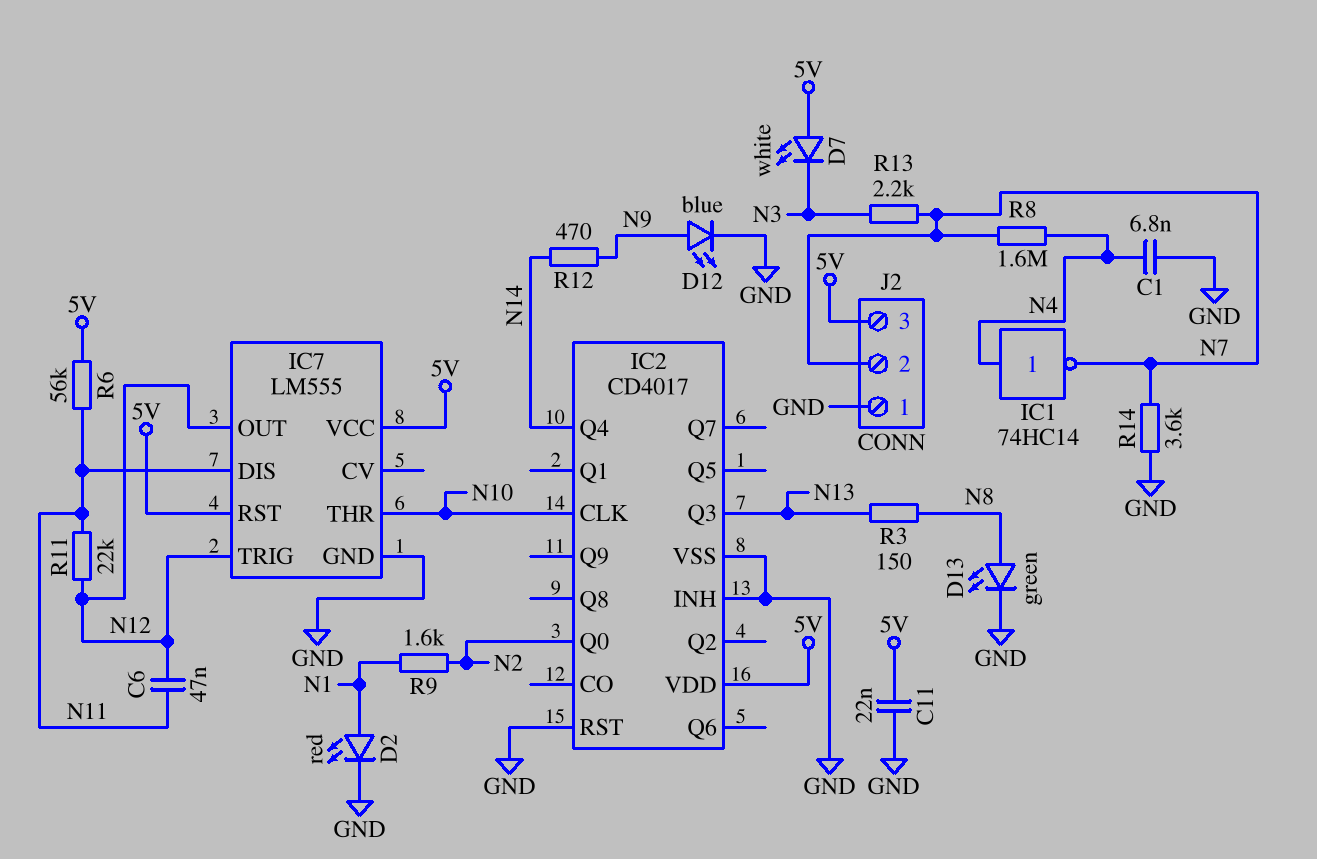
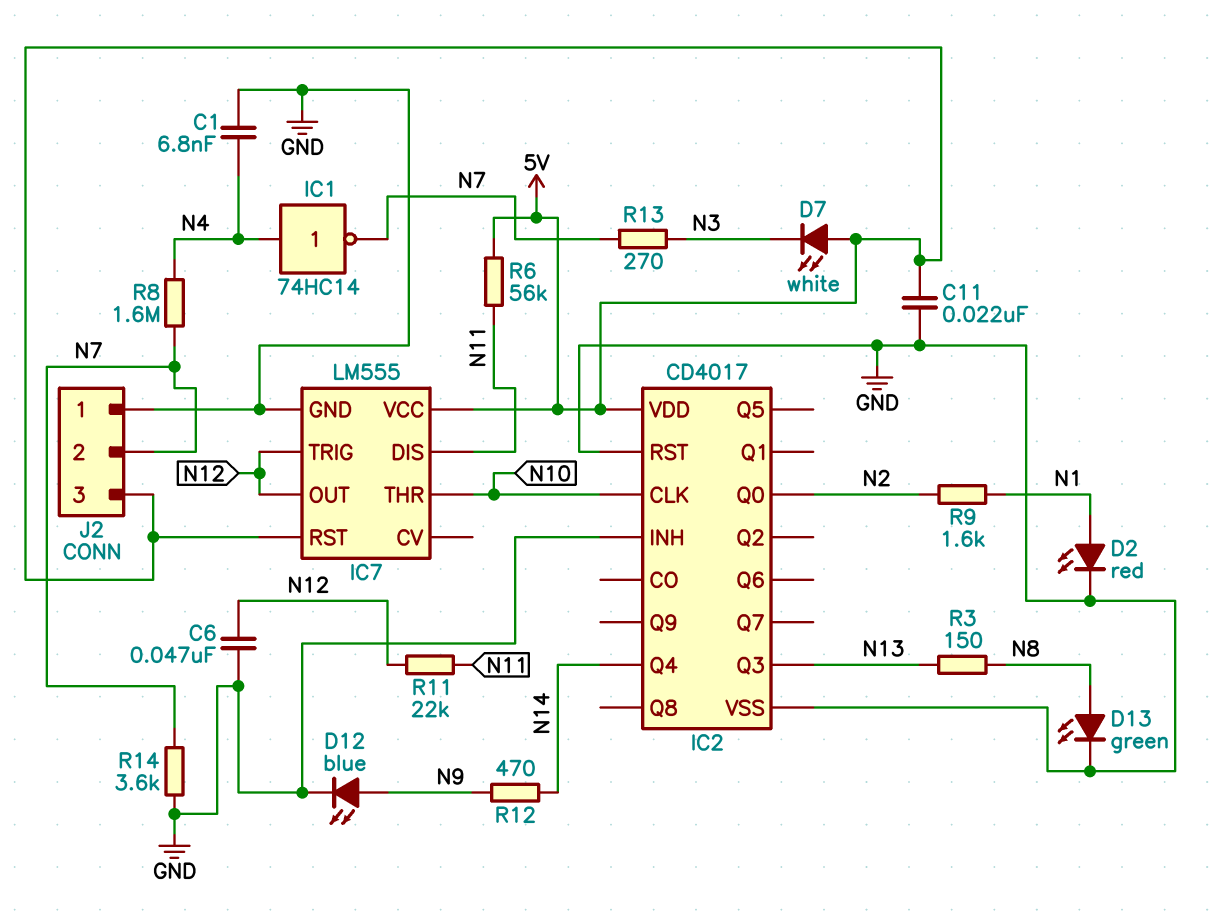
C6: 47nF (N11, N12) -> 47nF (GND, N12)
R13: 2.2k (N3, N7) -> 270 (N3, N7)

